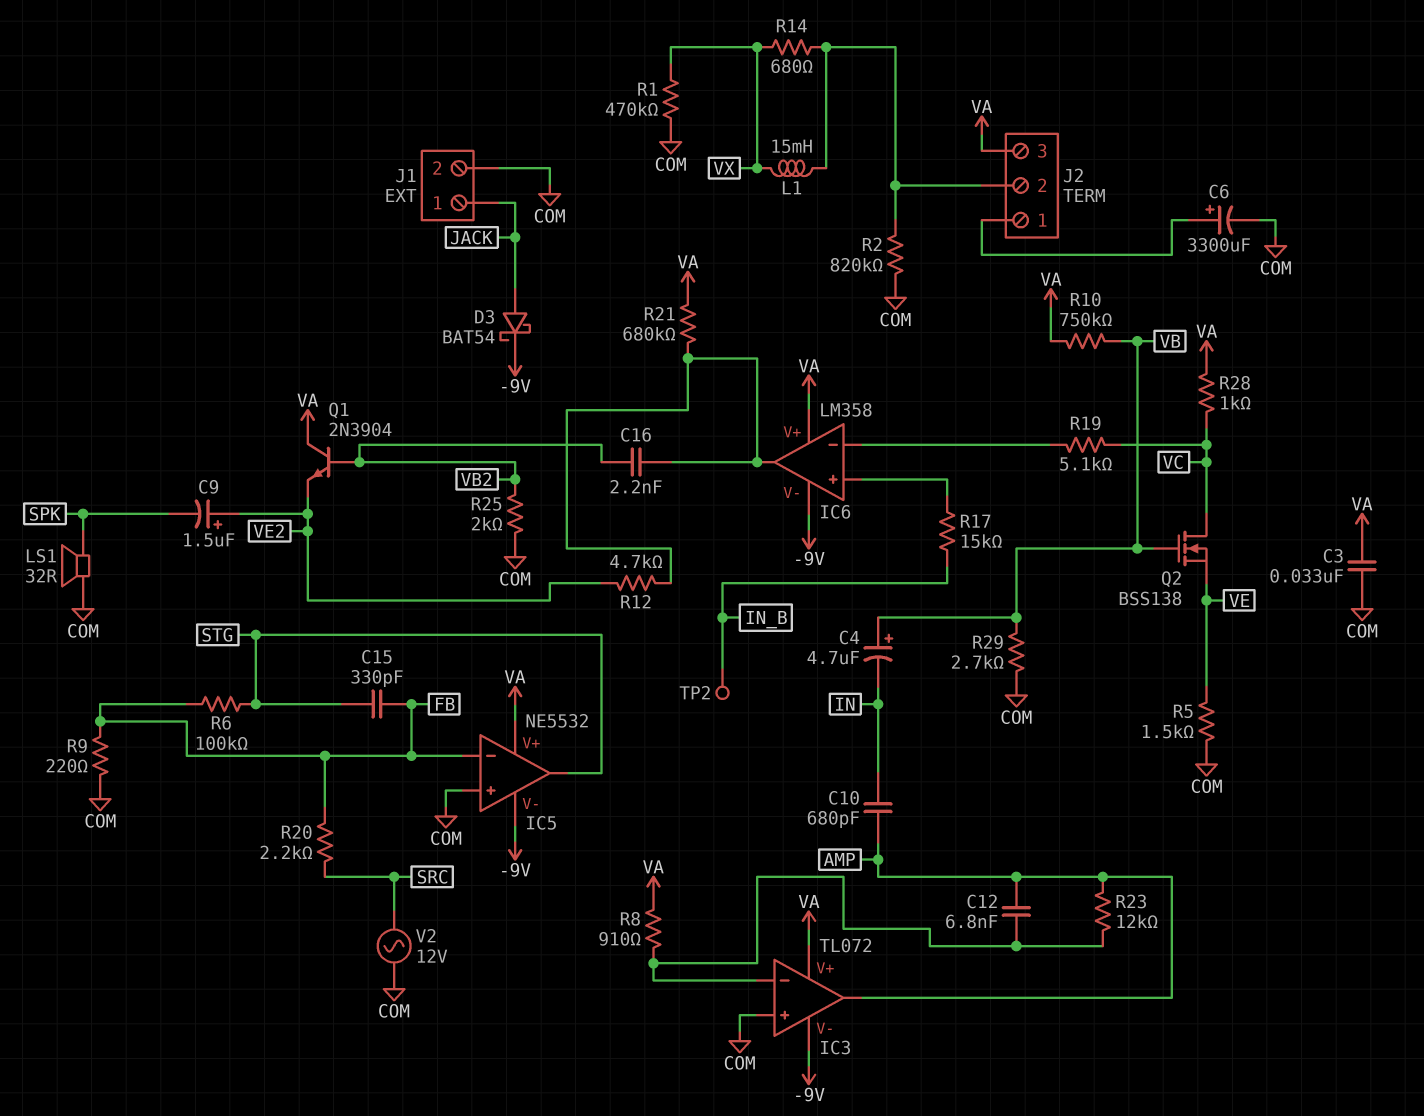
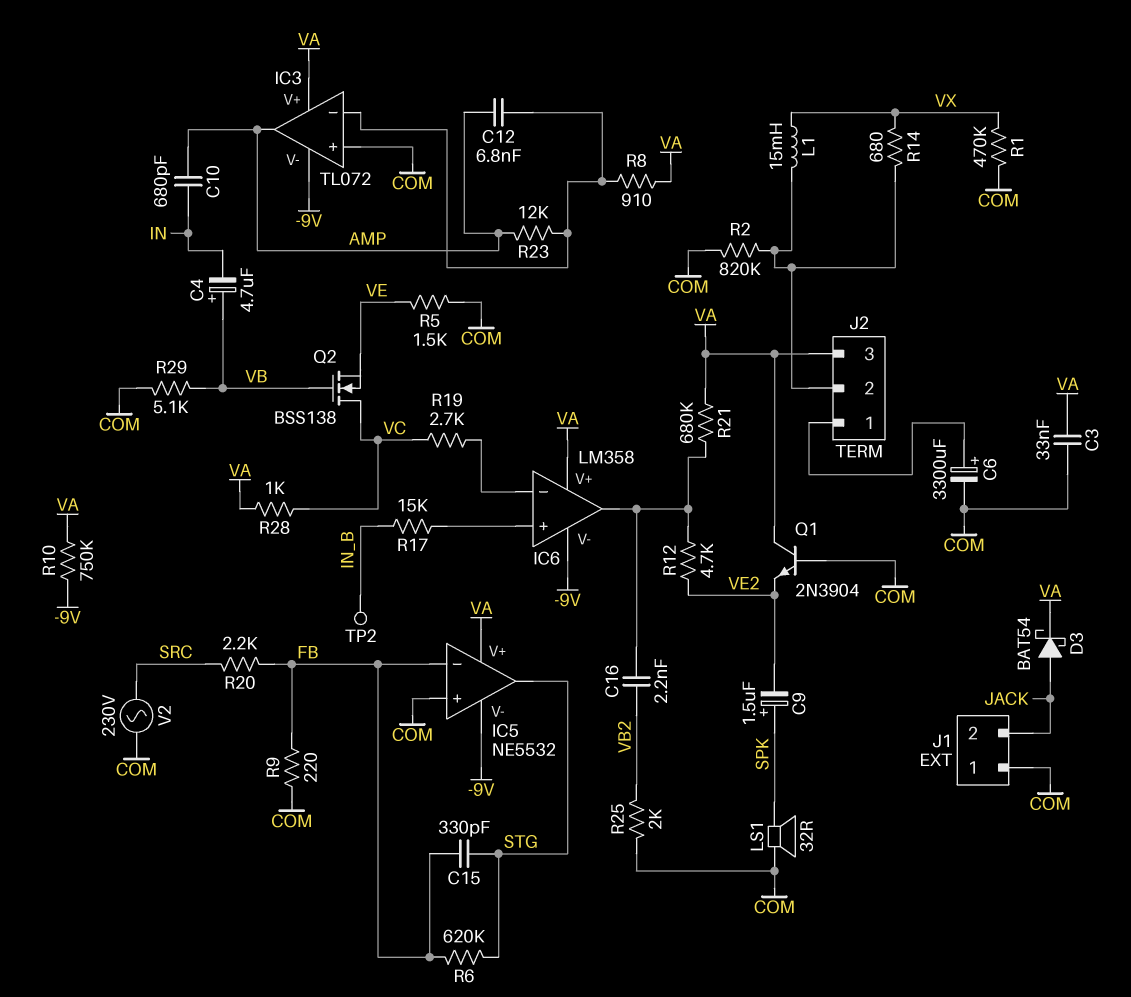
C9: 1.5uF (plus VE2, minus SPK) -> 1.5uF (plus SPK, minus VE2)
D3: schottky BAT54 (A JACK, K -9V) -> schottky BAT54 (A JACK, K VA)
J1 pin 1: JACK -> COM
J1 pin 2: COM -> JACK
Q1: NPN 2N3904 (B VB2, C VA, E VE2) -> NPN 2N3904 (B COM, C VA, E VE2)
R6: 100k (FB, STG) -> 620k (FB, STG)
R10: 750k (VA, VB) -> 750k (-9V, VA)
R19: 5.1k (IC6/in-, VC) -> 2.7k (IC6/in-, VC)
R29: 2.7k (COM, VB) -> 5.1k (COM, VB)
V2: AC 12V (COM, SRC) -> AC 230V (COM, SRC)

